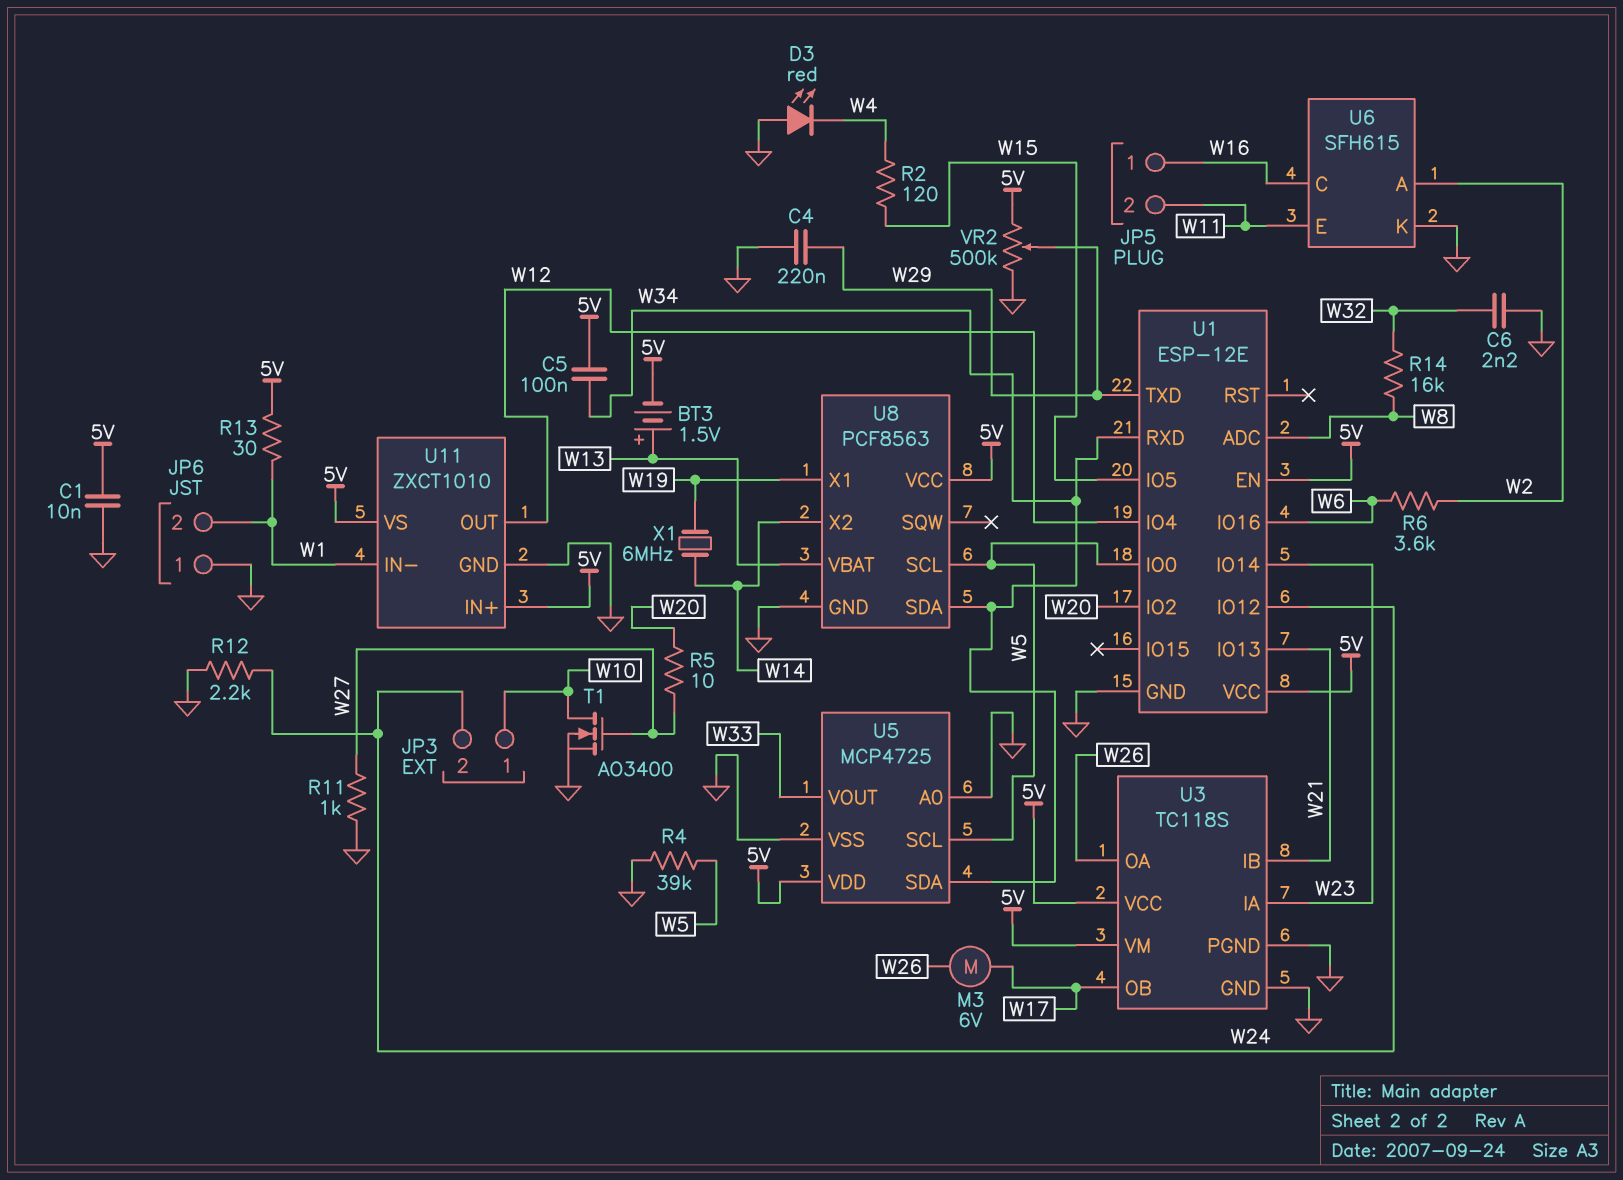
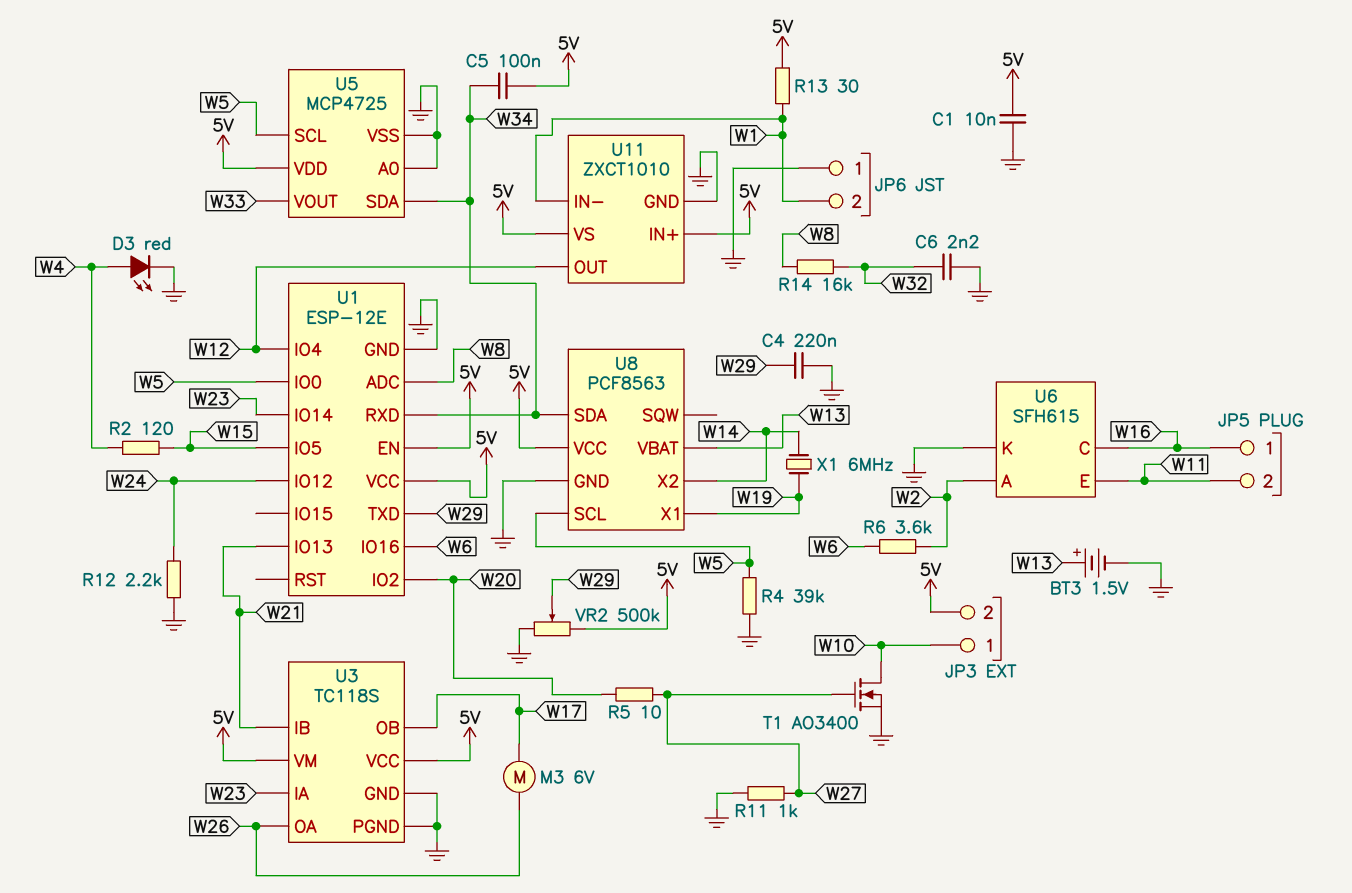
BT3: 1.5V (plus W13, minus 5V) -> 1.5V (plus W13, minus GND)
D3: LED red (A GND, K W4) -> LED red (A W4, K GND)
JP3 pin 2: W24 -> 5V

